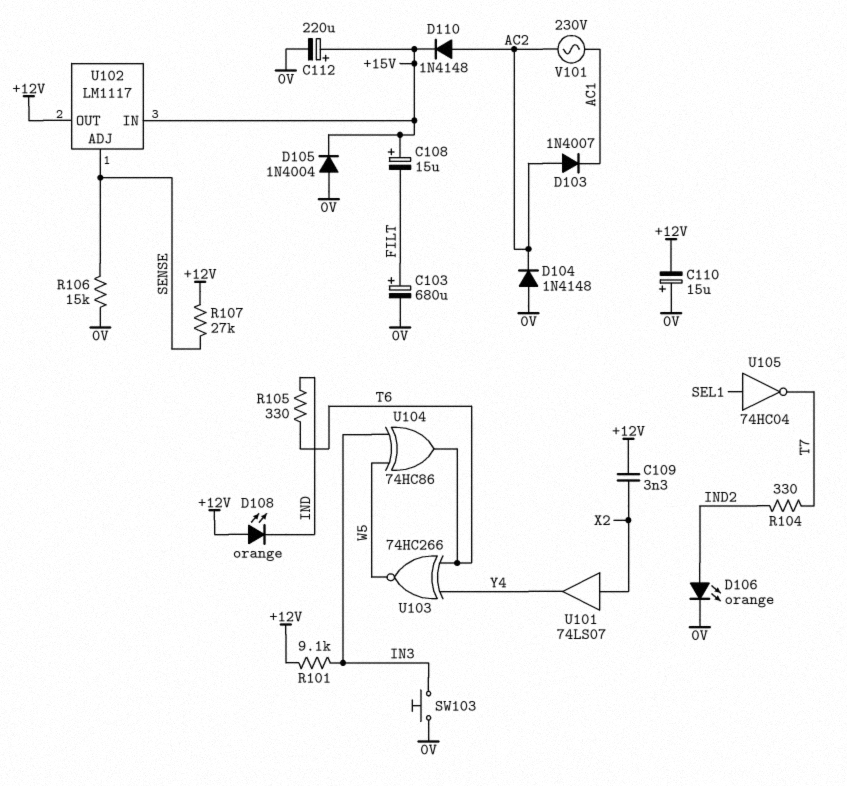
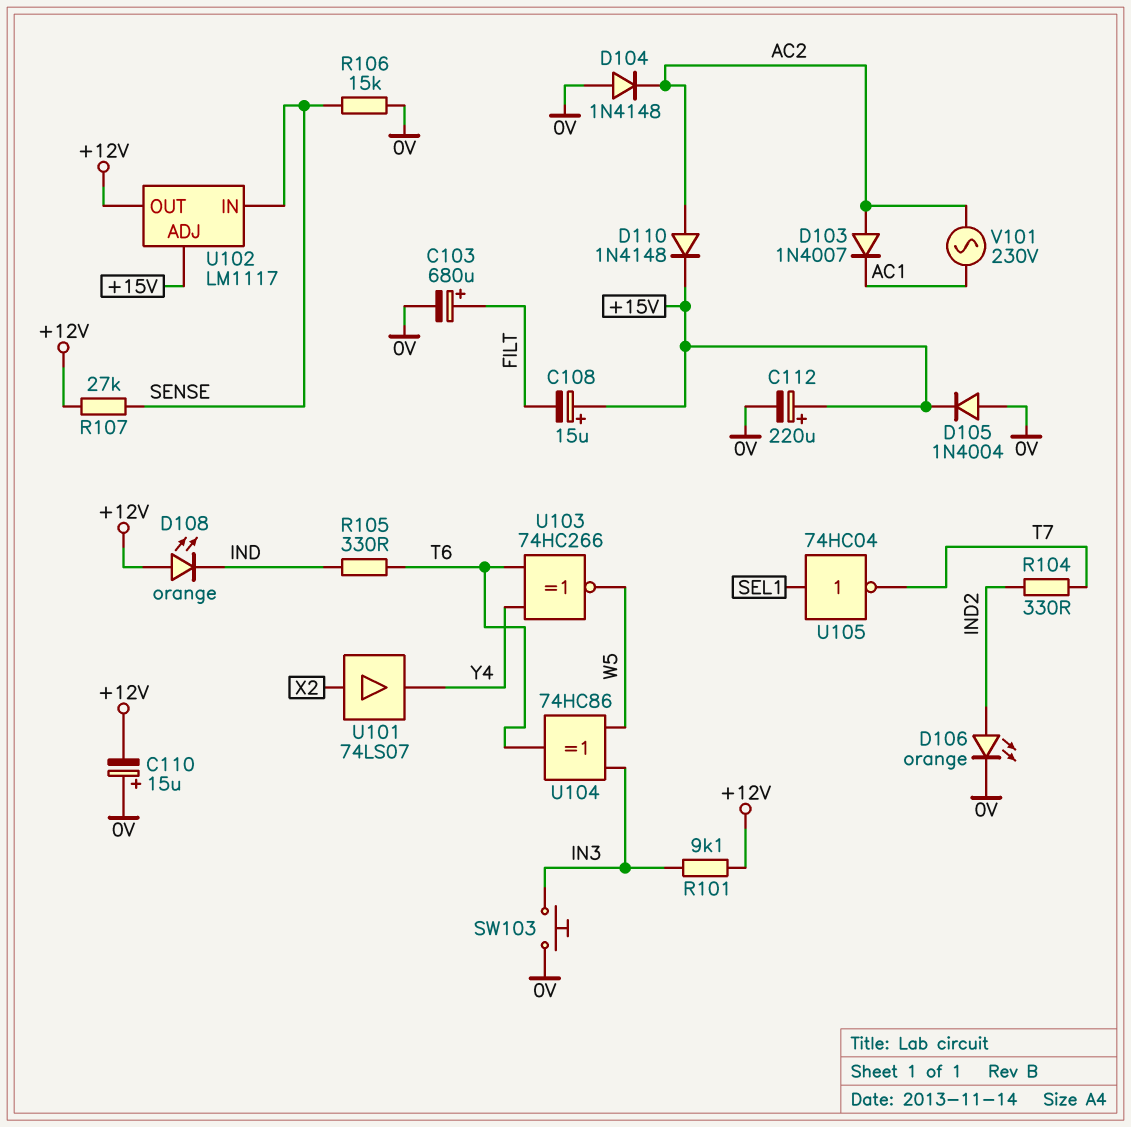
C109: 3.3nF (+12V, X2) -> none
U102 pin ADJ: SENSE -> +15V
U102 pin IN: +15V -> SENSE

